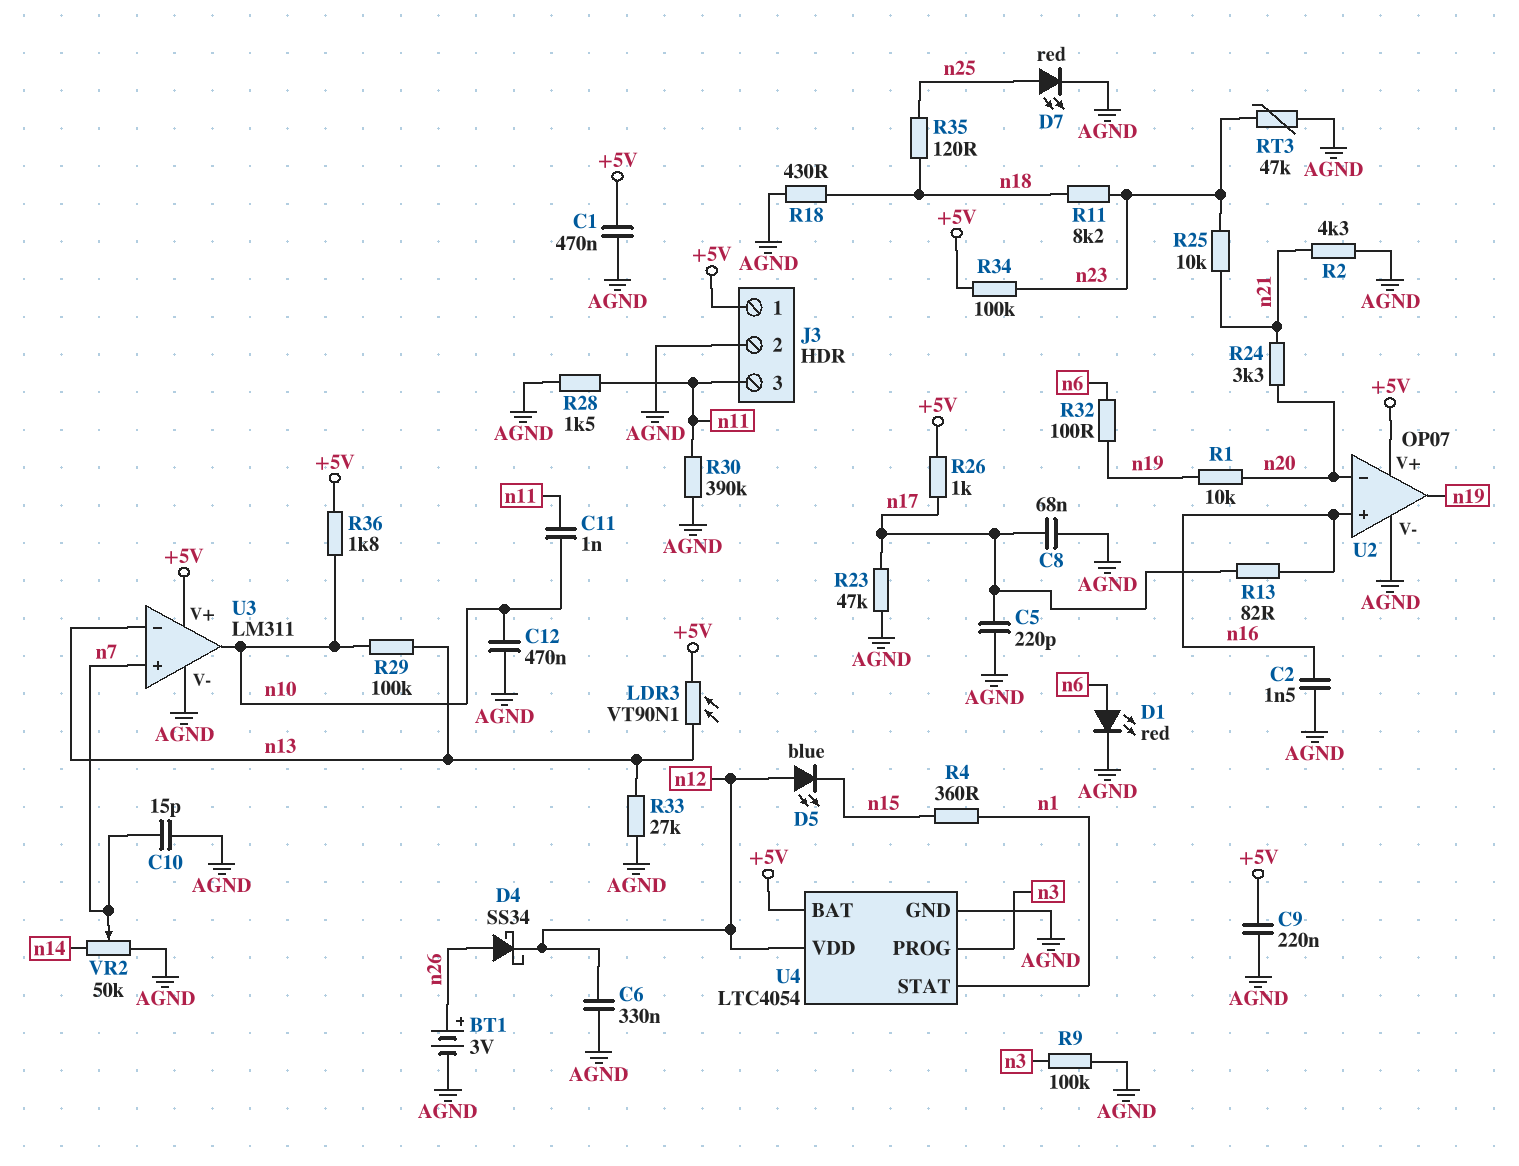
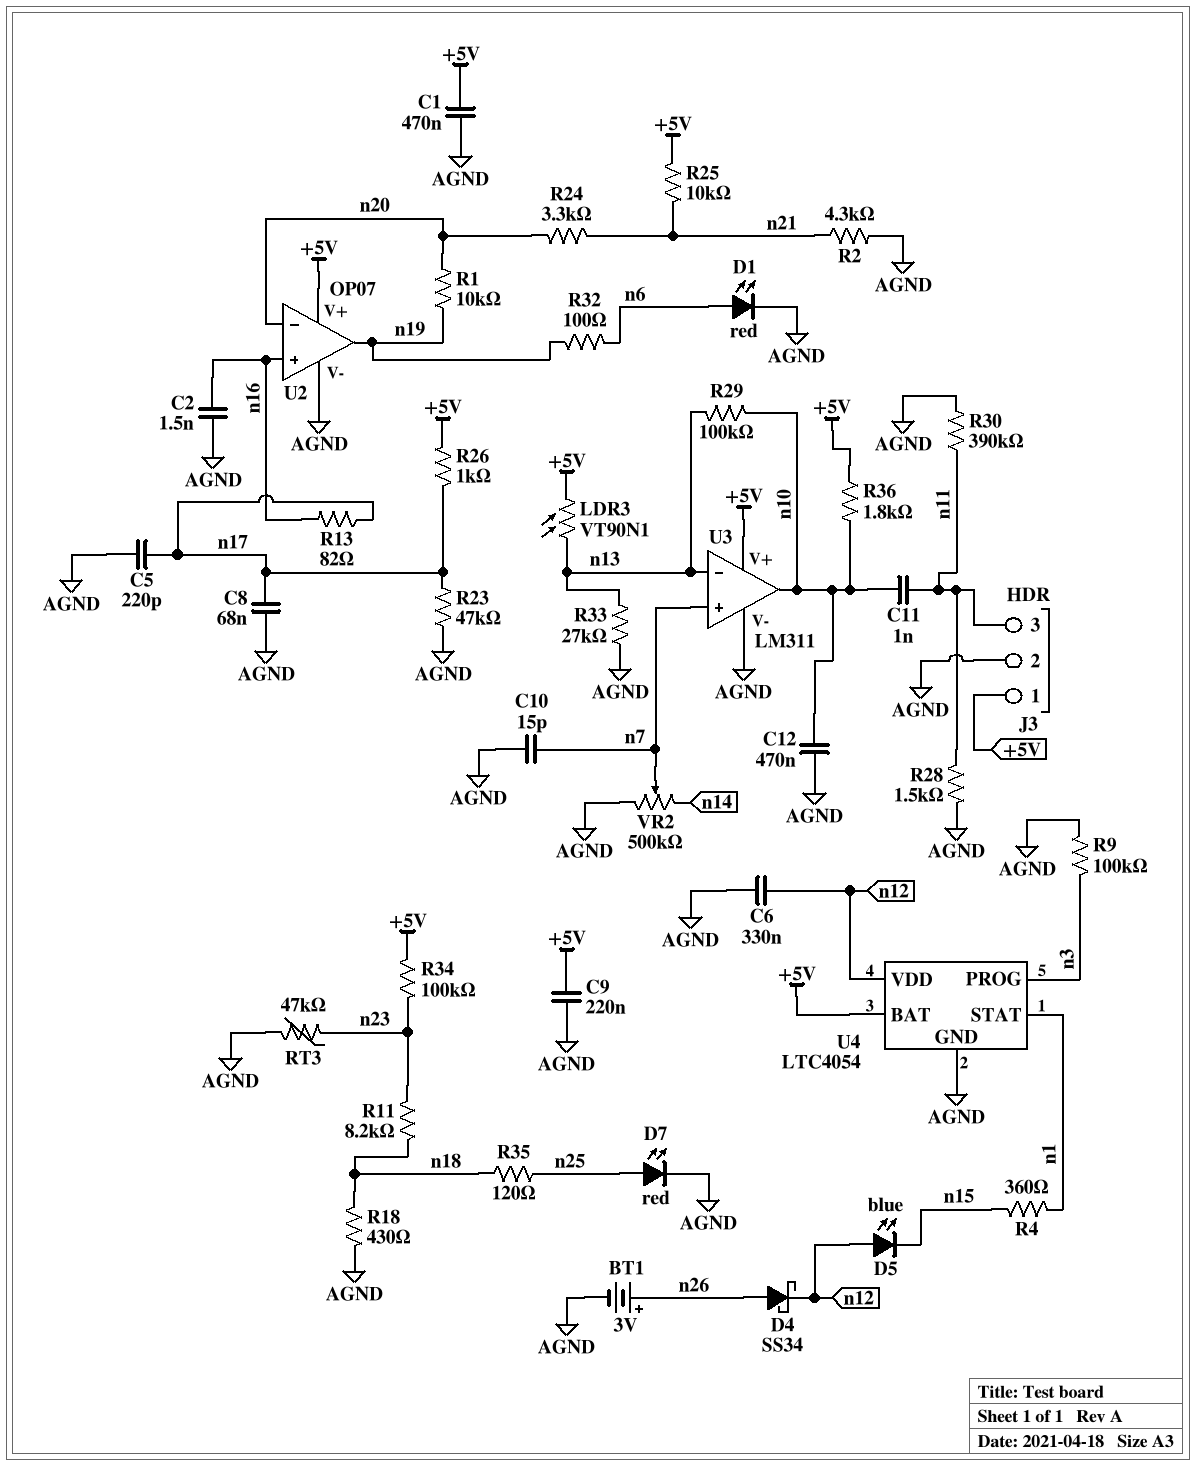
R25: 10k (n21, n23) -> 10k (+5V, n21)
VR2: 50k (AGND, n14, wiper n7) -> 500k (AGND, n14, wiper n7)

